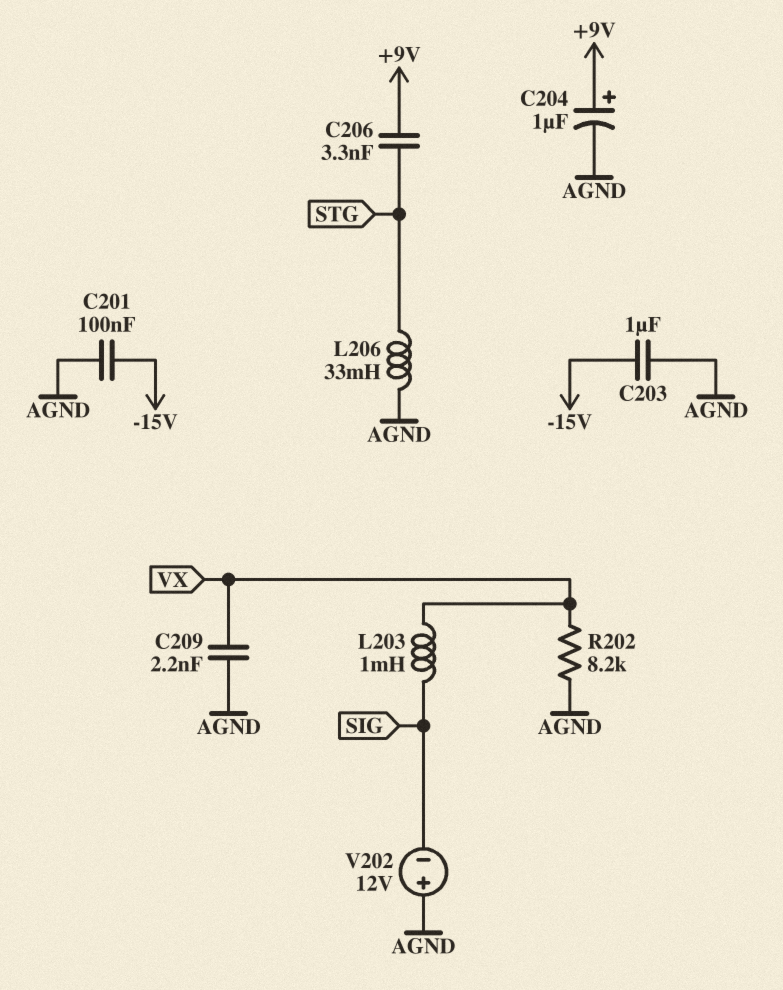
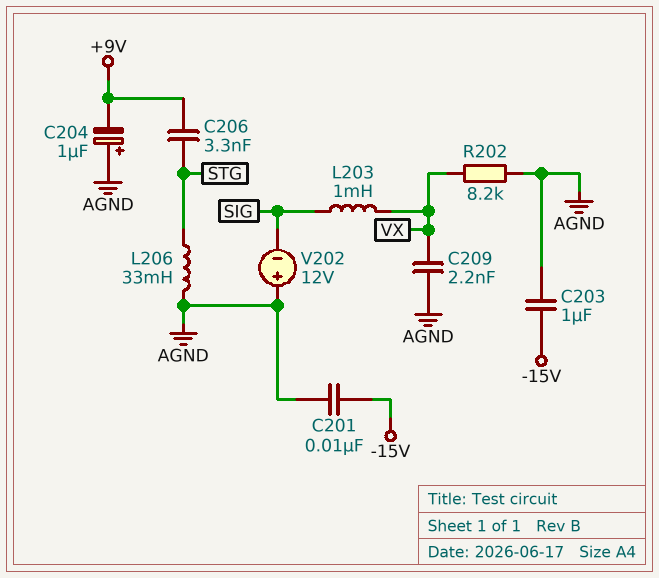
C201: 100nF (-15V, AGND) -> 10nF (-15V, AGND)
C204: 1uF (plus +9V, minus AGND) -> 1uF (plus AGND, minus +9V)

